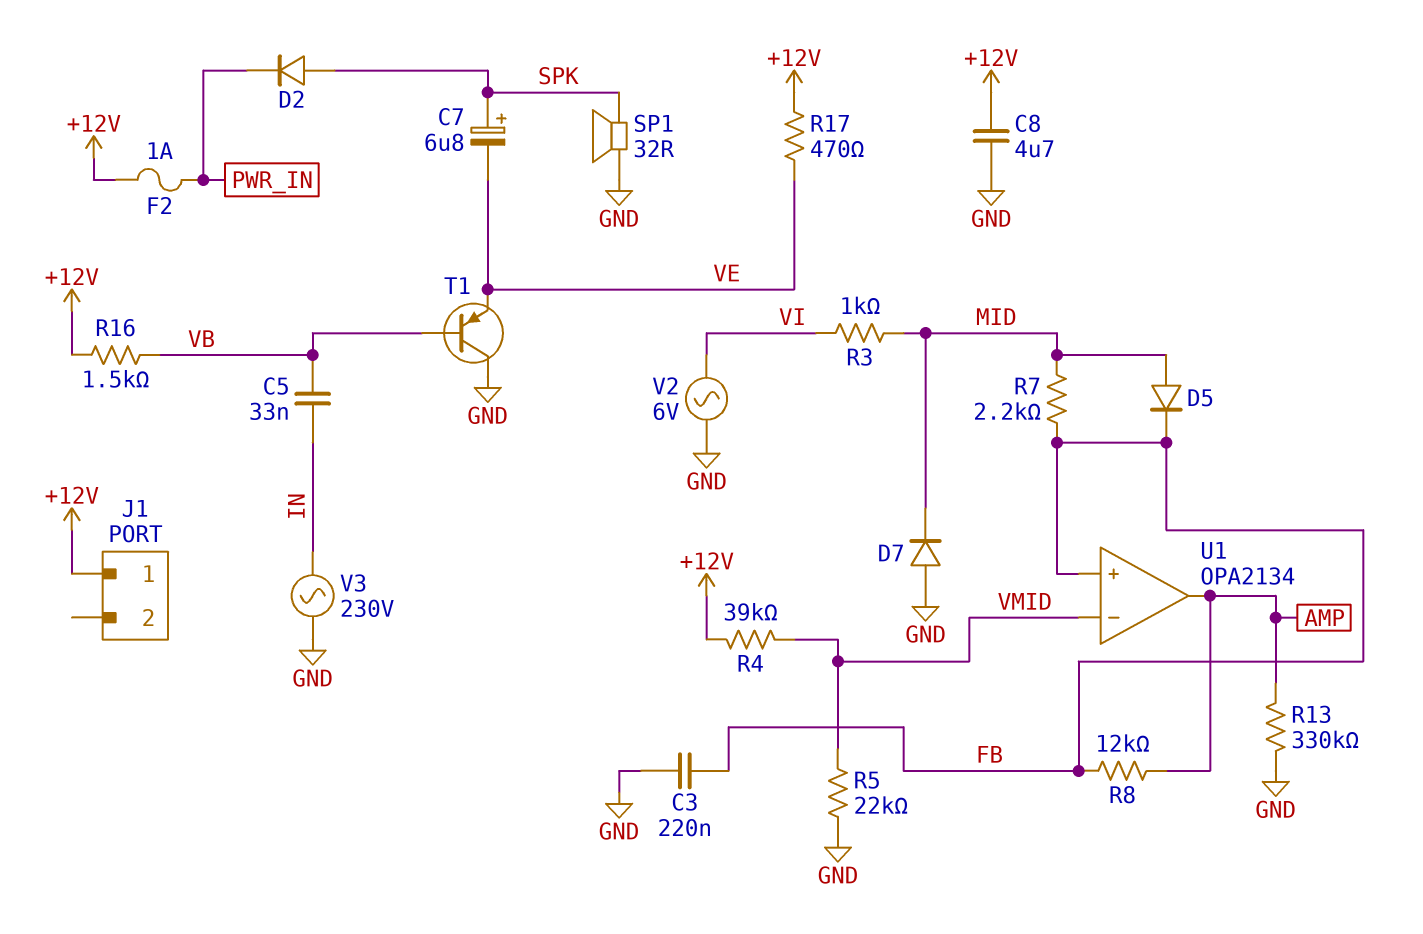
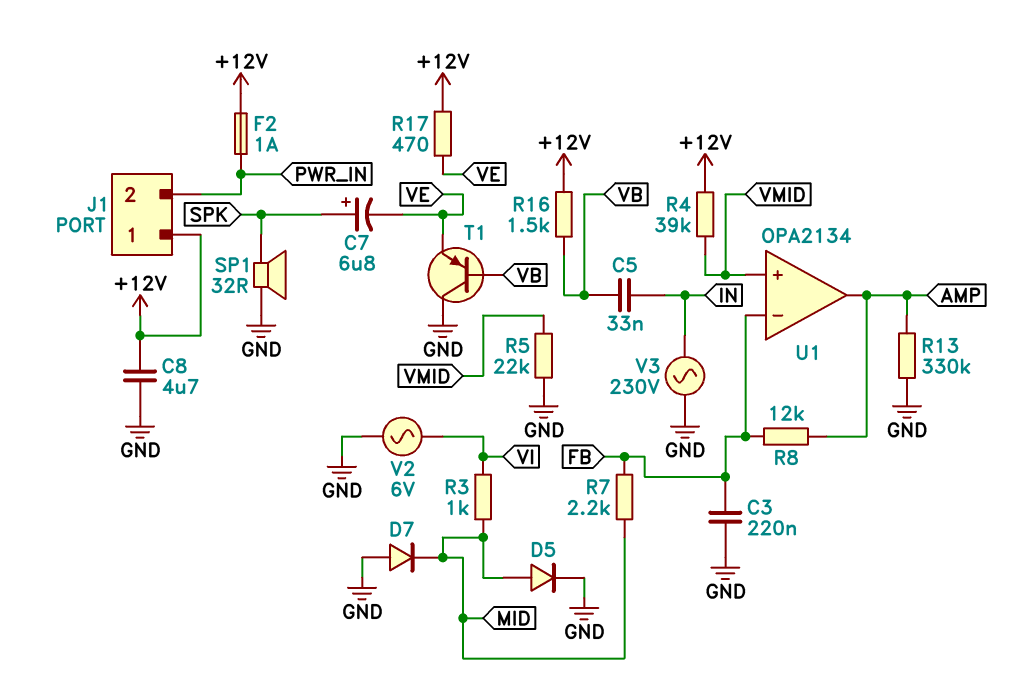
D2: diode (A SPK, K PWR_IN) -> none
D5: diode (A MID, K FB) -> diode (A MID, K GND)
J1 pin 2: none -> PWR_IN
U1 pin in+: FB -> VMID
U1 pin in-: VMID -> FB

